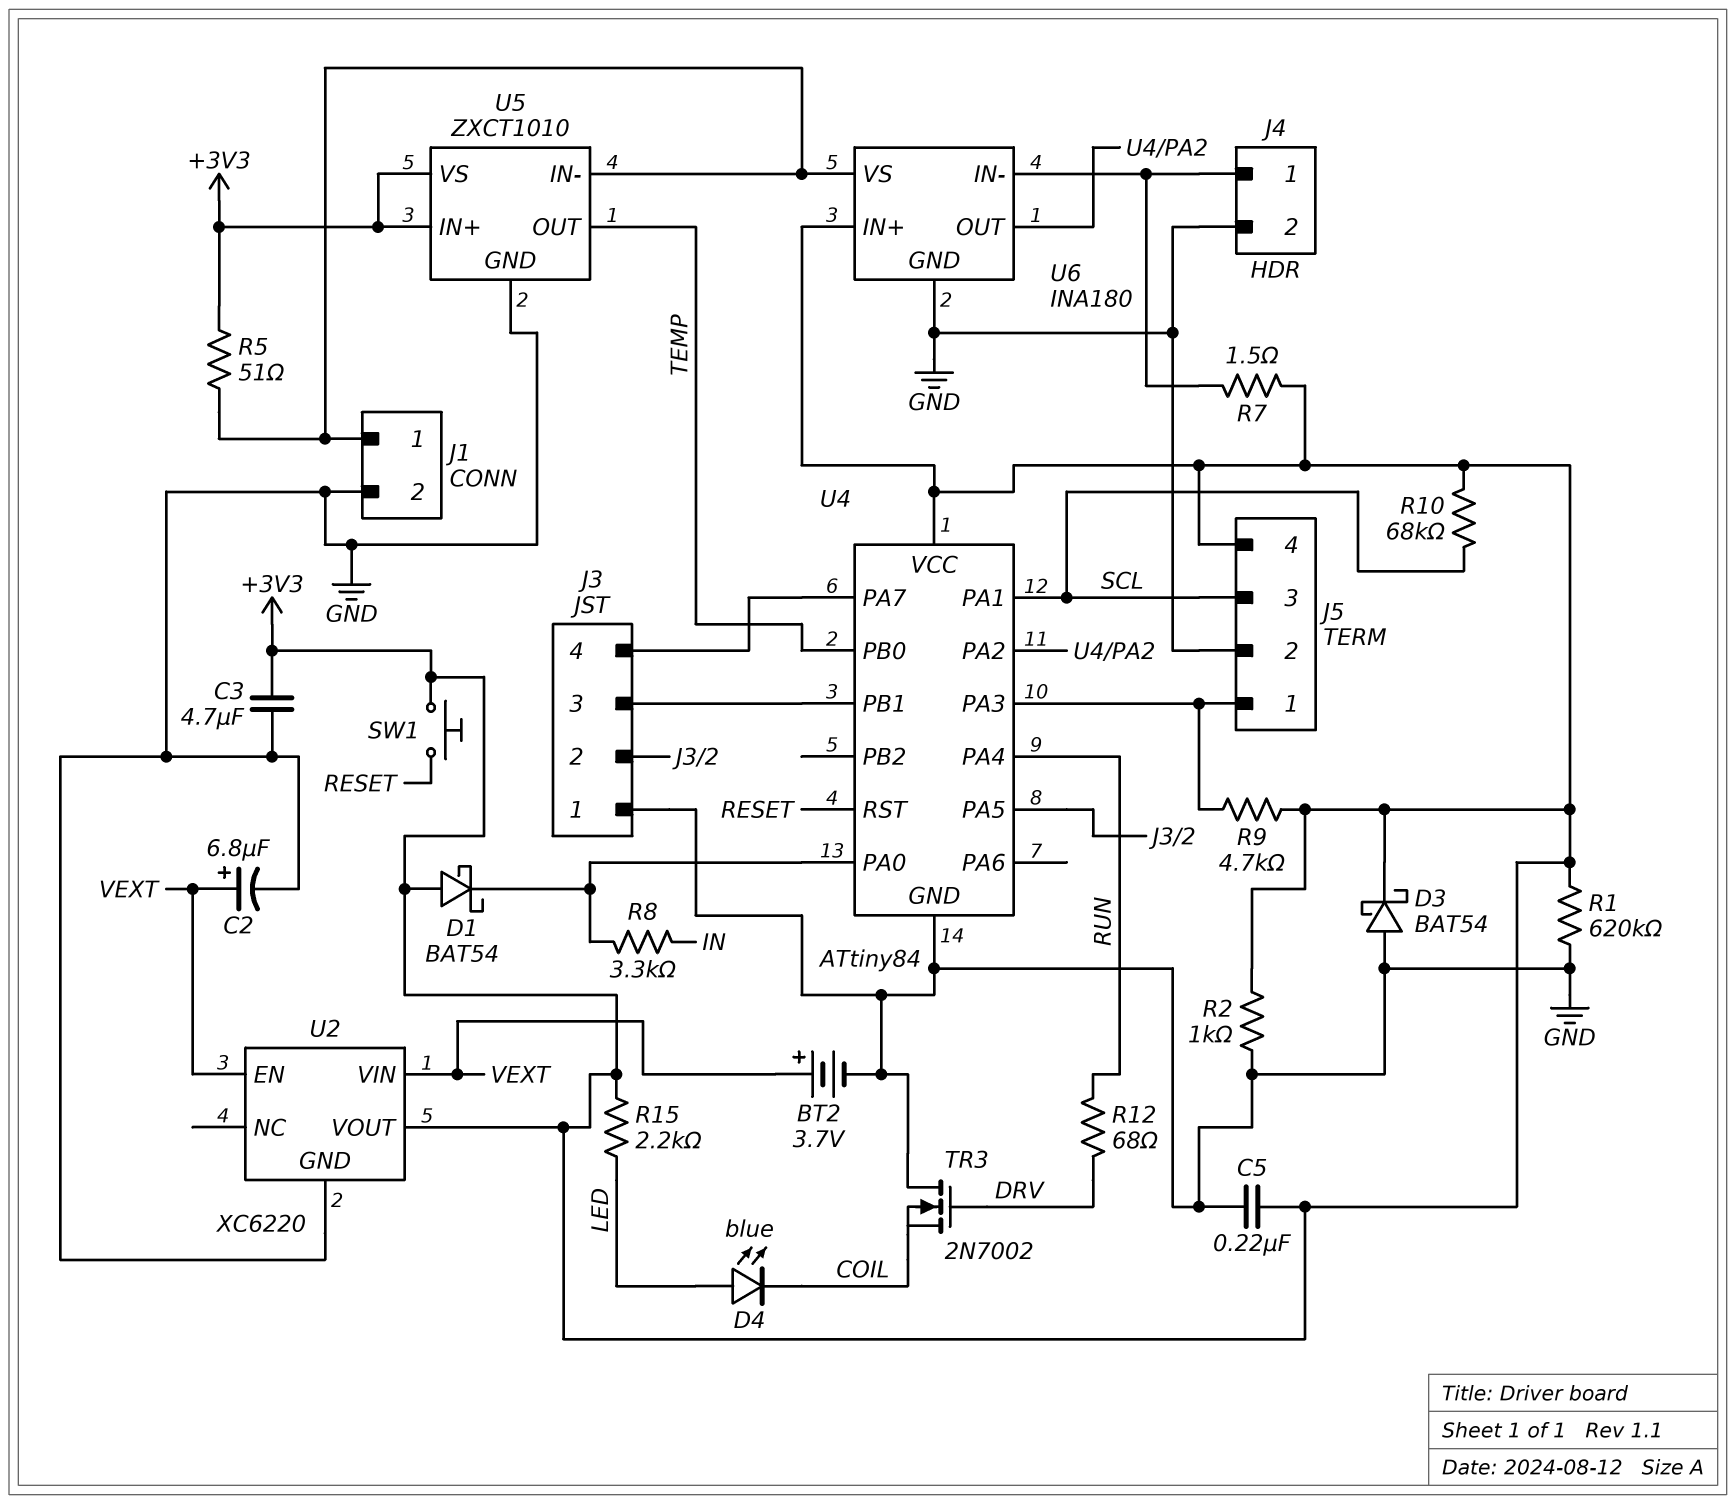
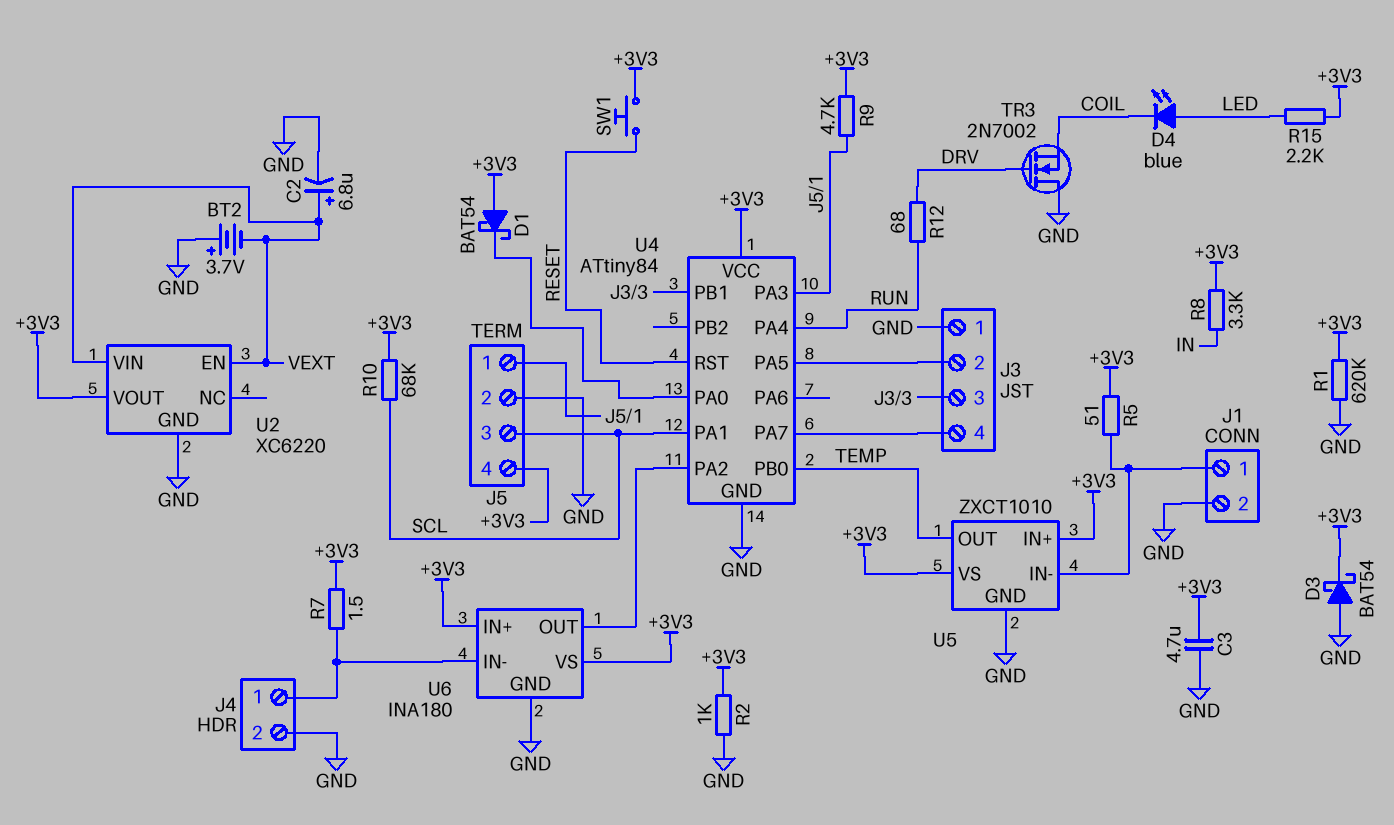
BT2: 3.7V (plus VEXT, minus GND) -> 3.7V (plus GND, minus VEXT)
C5: 220nF (+3V3, GND) -> none
R8: 3.3k (IN, U4/PA0) -> 3.3k (+3V3, IN)
U6 pin VS: J1/1 -> +3V3

